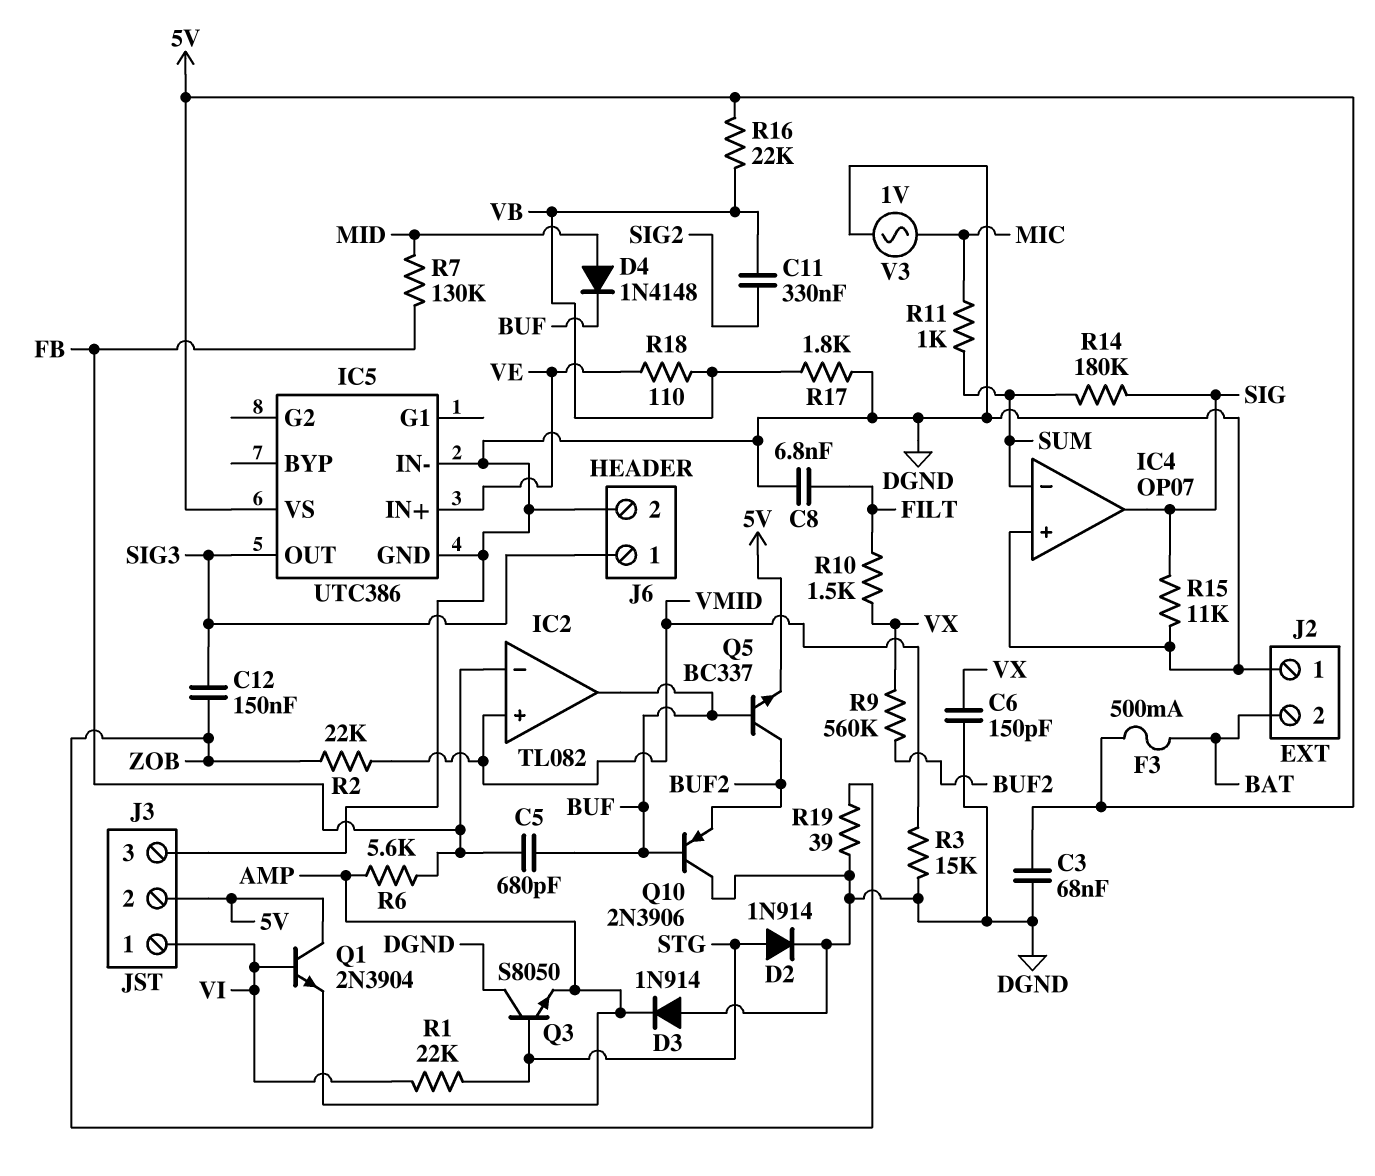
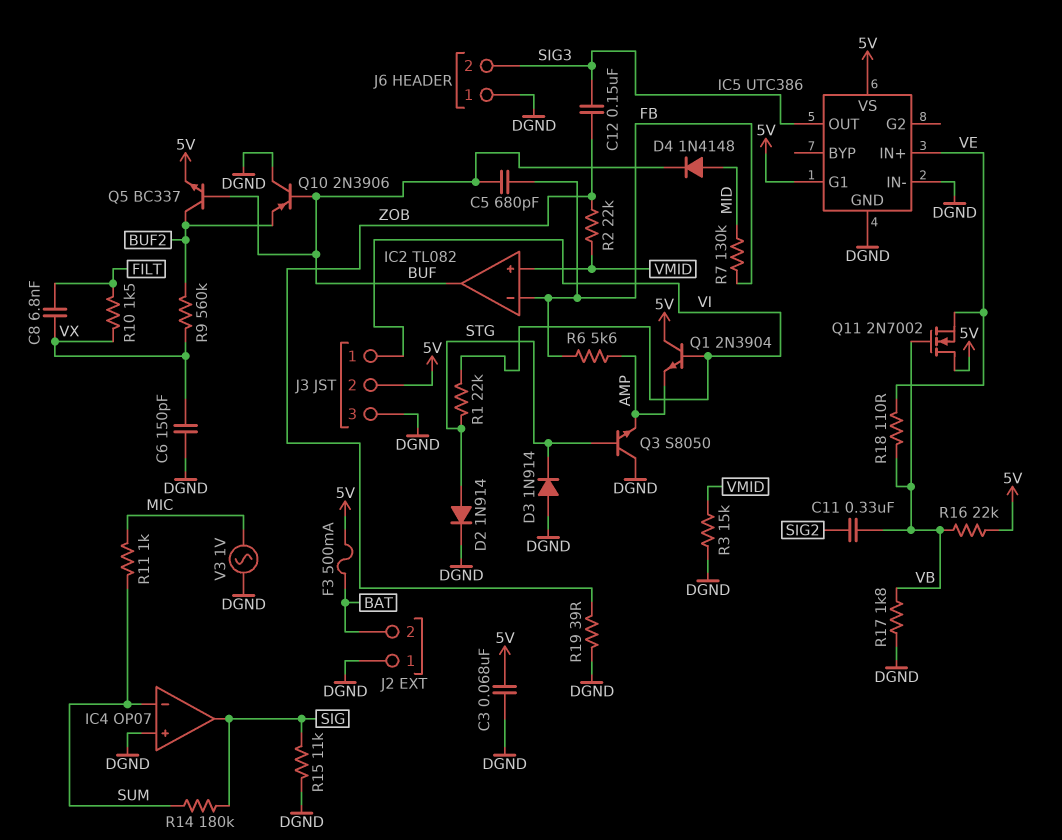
C8: 6.8nF (DGND, FILT) -> 6.8nF (FILT, VX)
D3: diode 1N914 (A DGND, K AMP) -> diode 1N914 (A DGND, K STG)
IC5 pin G1: none -> 5V
J6 pin 1: SIG3 -> DGND
J6 pin 2: DGND -> SIG3
Q11: none -> NMOS 2N7002 (G VB, D 5V, S VE)

